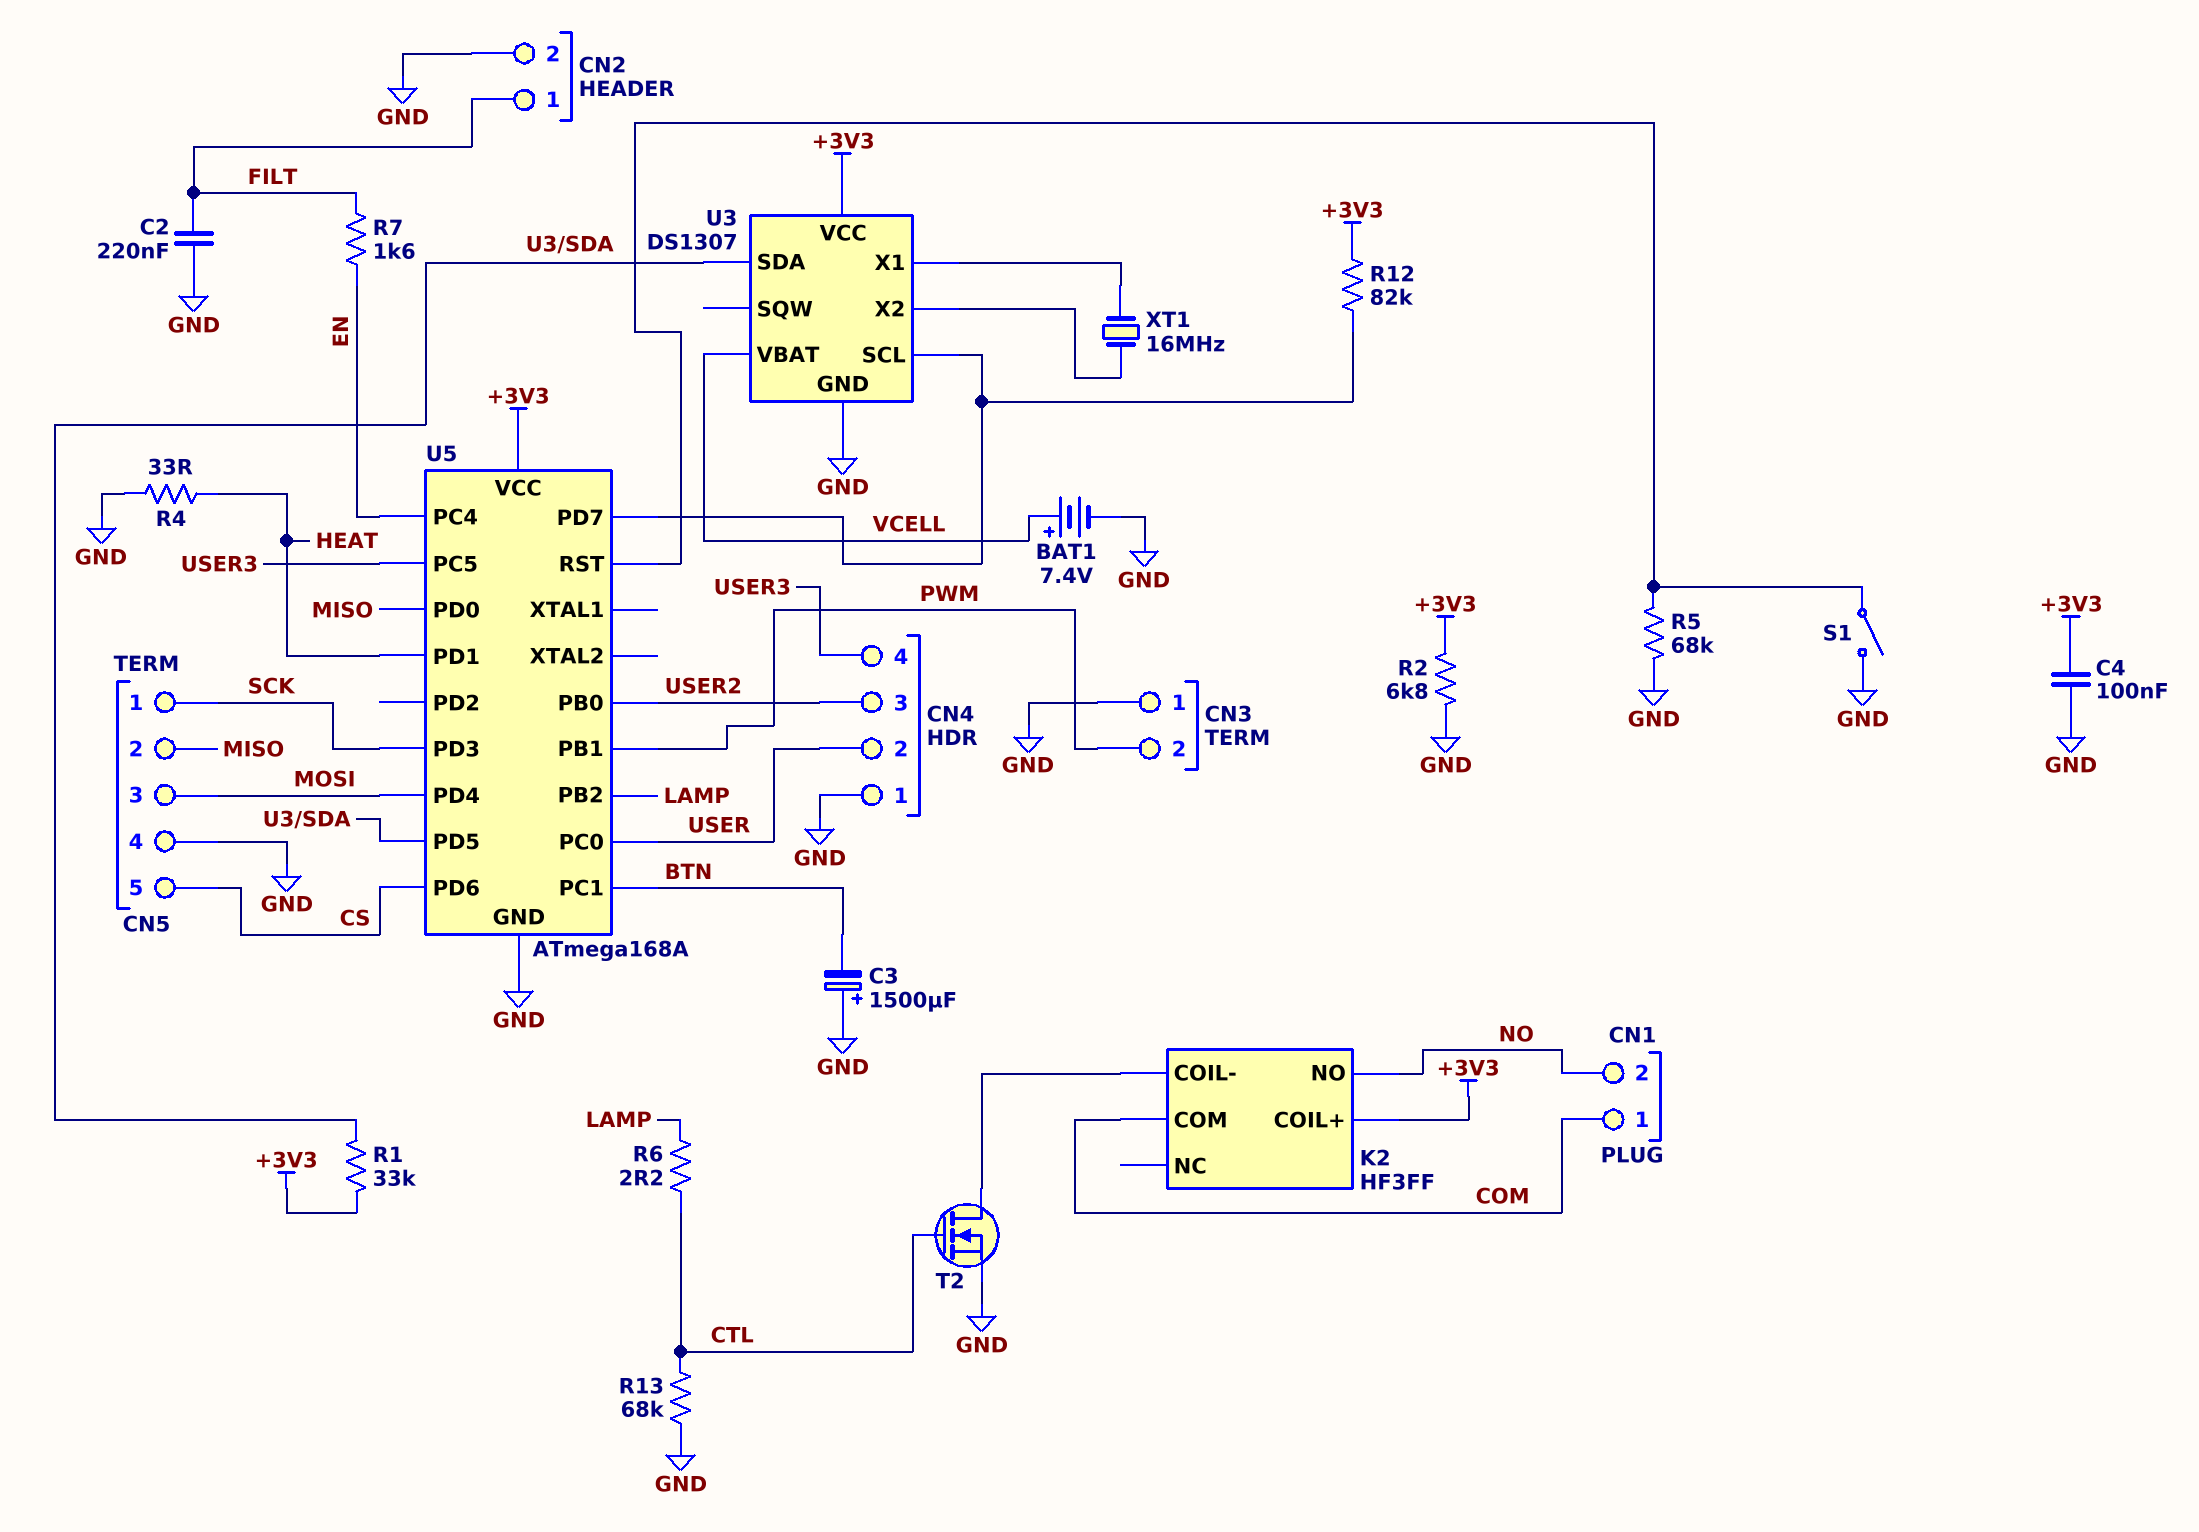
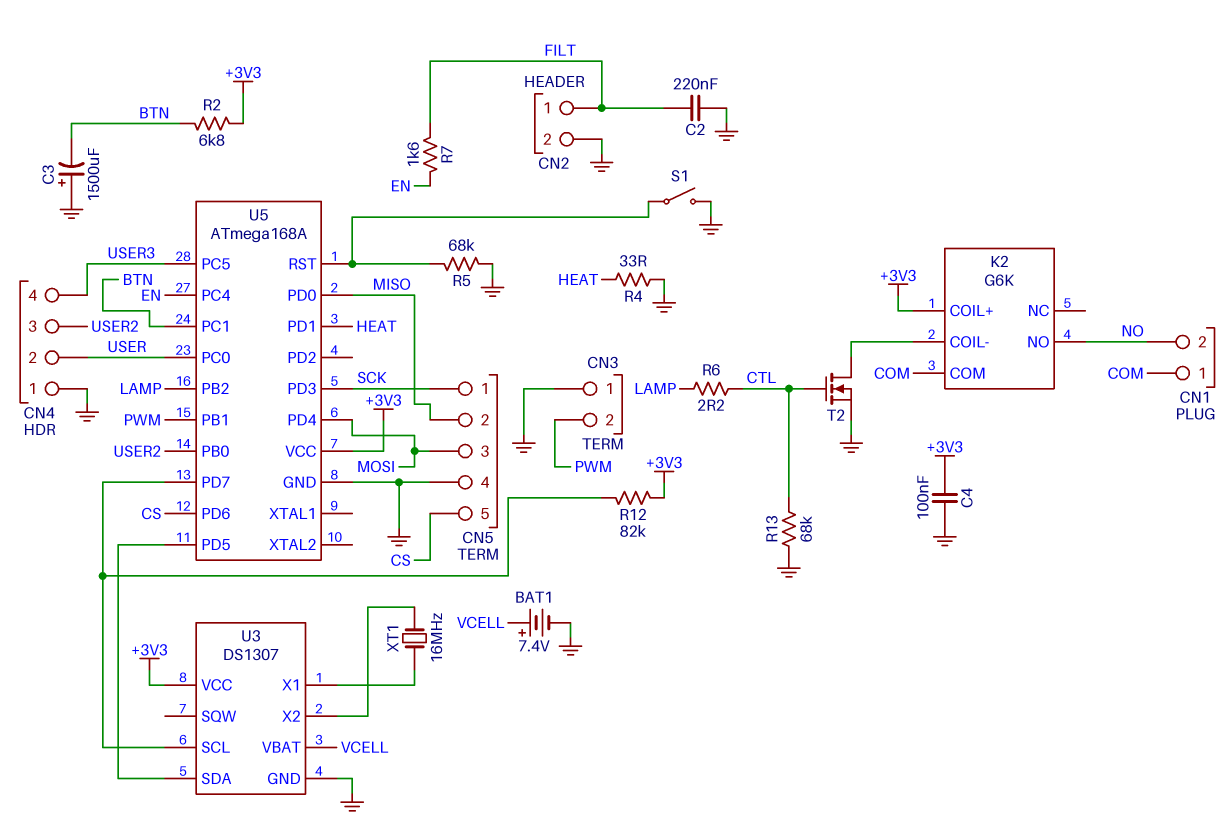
K2: HF3FF -> G6K
R1: 33k (+3V3, U3/SDA) -> none
R2: 6.8k (+3V3, GND) -> 6.8k (+3V3, BTN)

